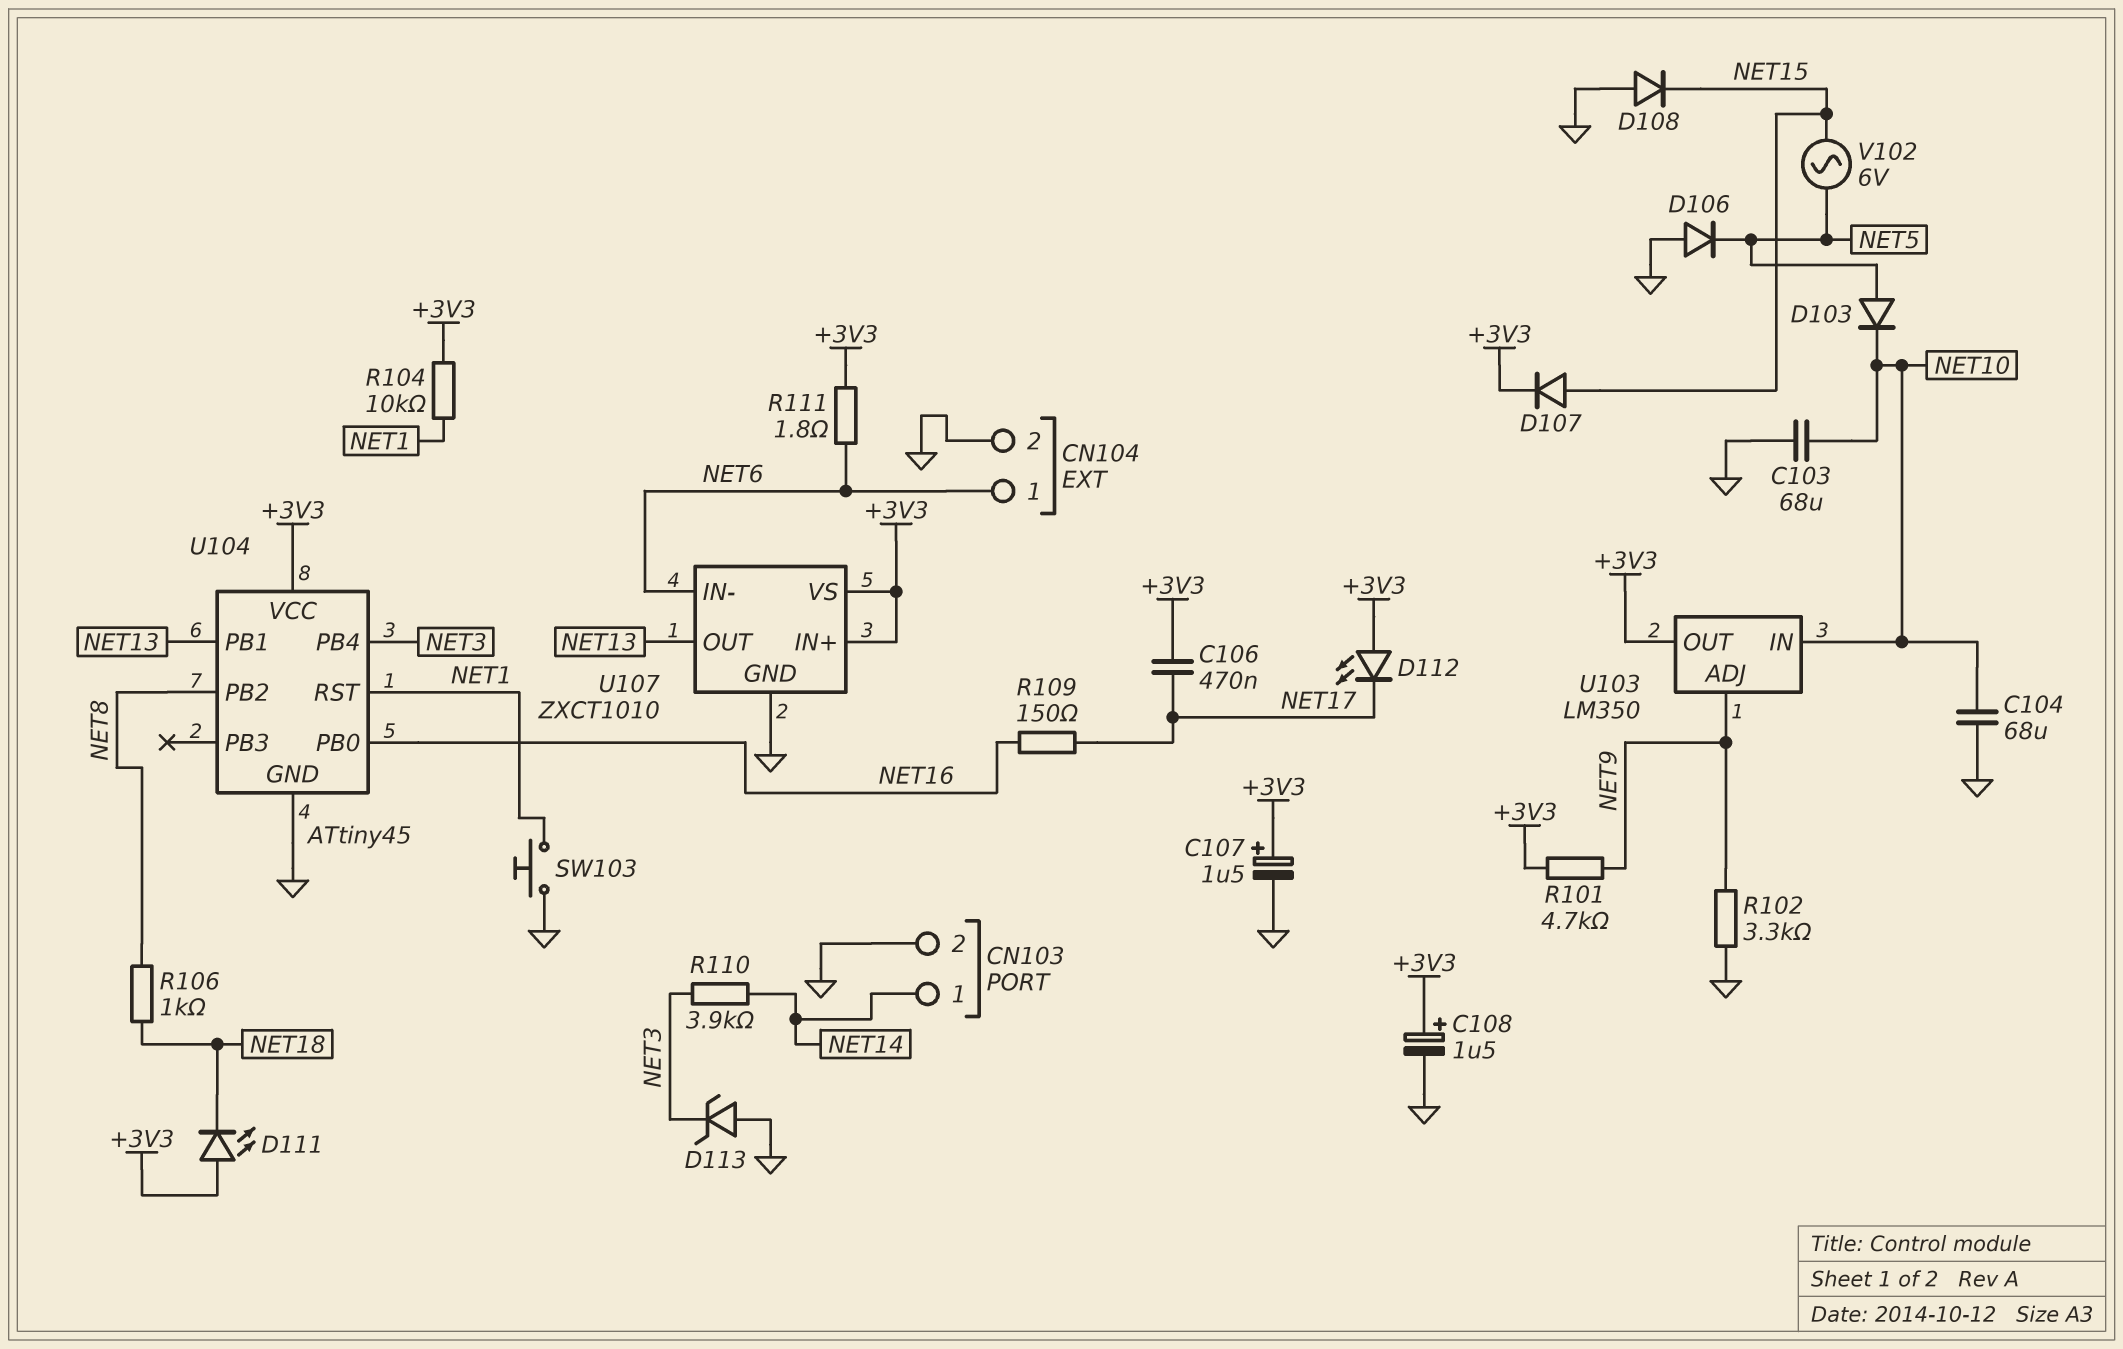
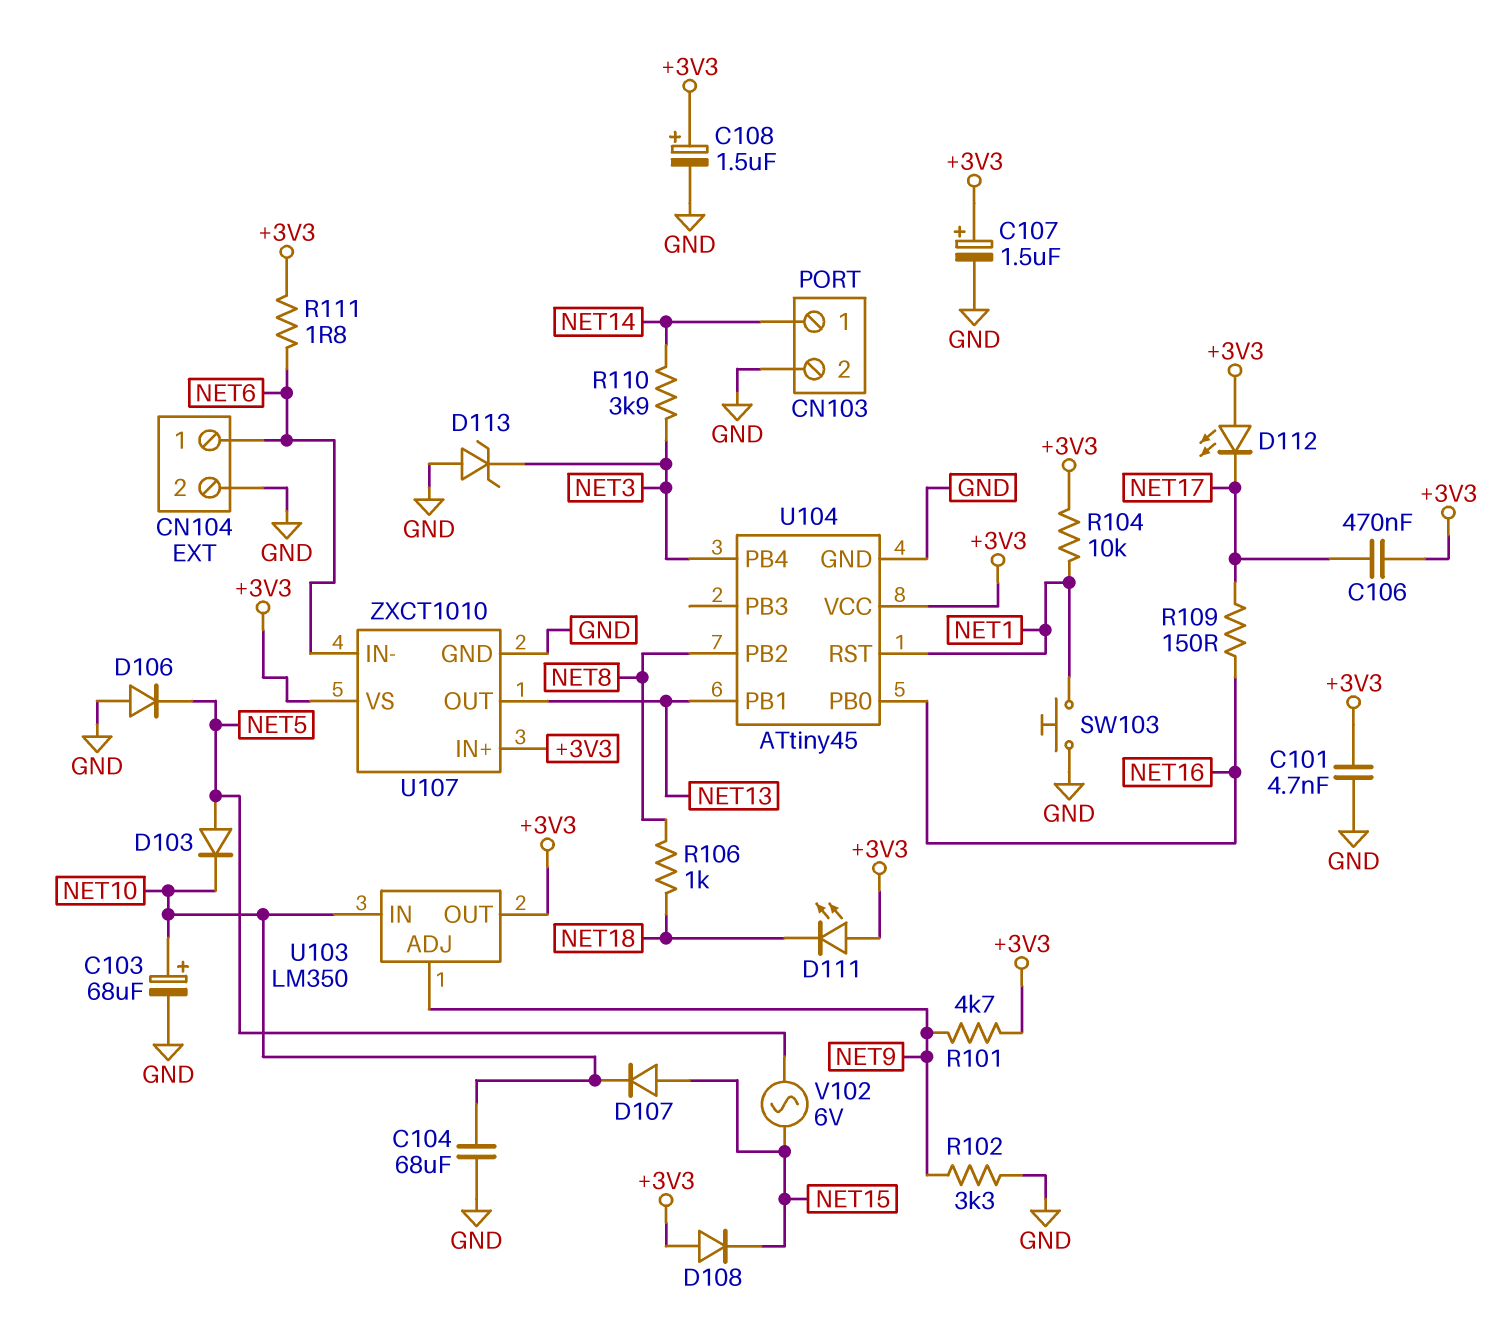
C101: none -> 4.7nF (+3V3, GND)
C103: 68uF (GND, NET10) -> 68uF (plus NET10, minus GND)
D107: diode (A NET15, K +3V3) -> diode (A NET15, K NET10)
D108: diode (A GND, K NET15) -> diode (A +3V3, K NET15)

